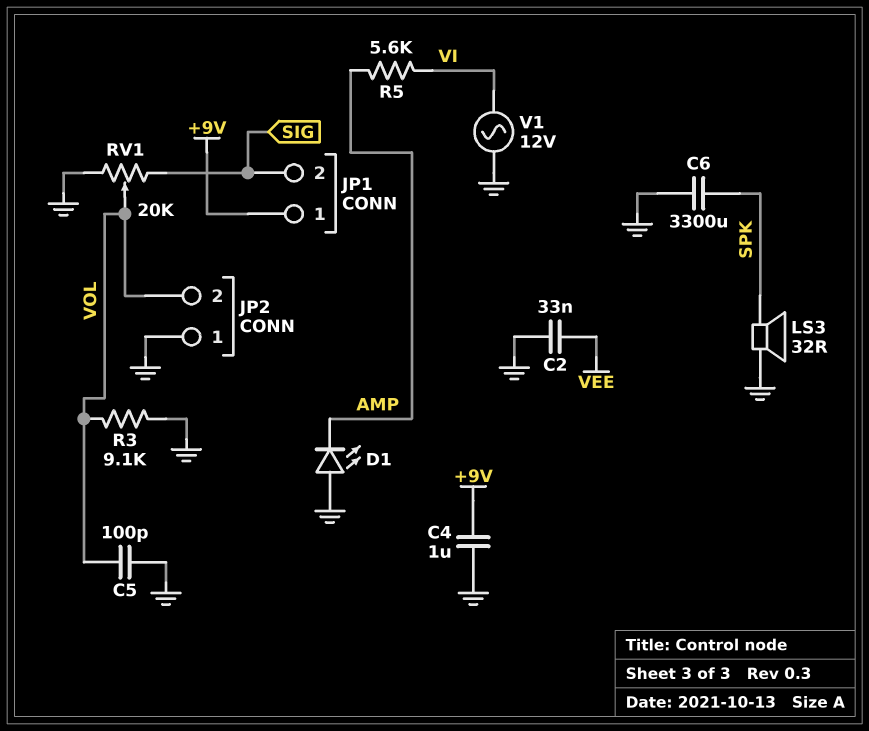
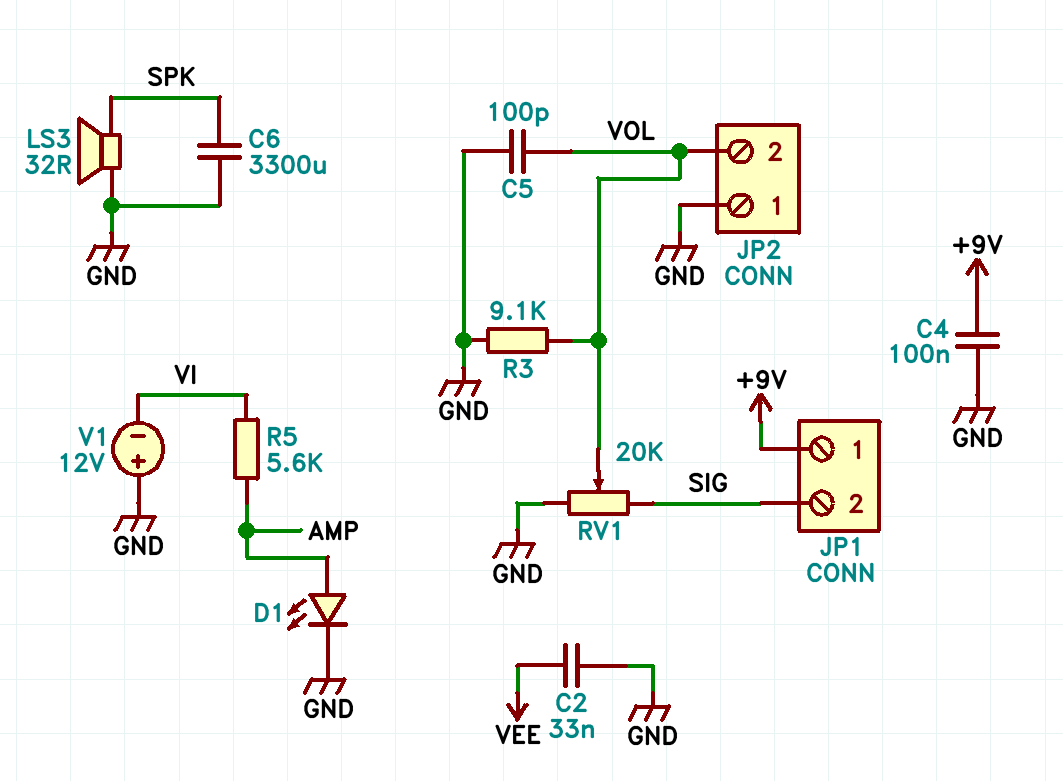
C4: 1uF (+9V, GND) -> 100nF (+9V, GND)
D1: LED (A GND, K AMP) -> LED (A AMP, K GND)
V1: AC 12V (GND, VI) -> 12V (plus GND, minus VI)

